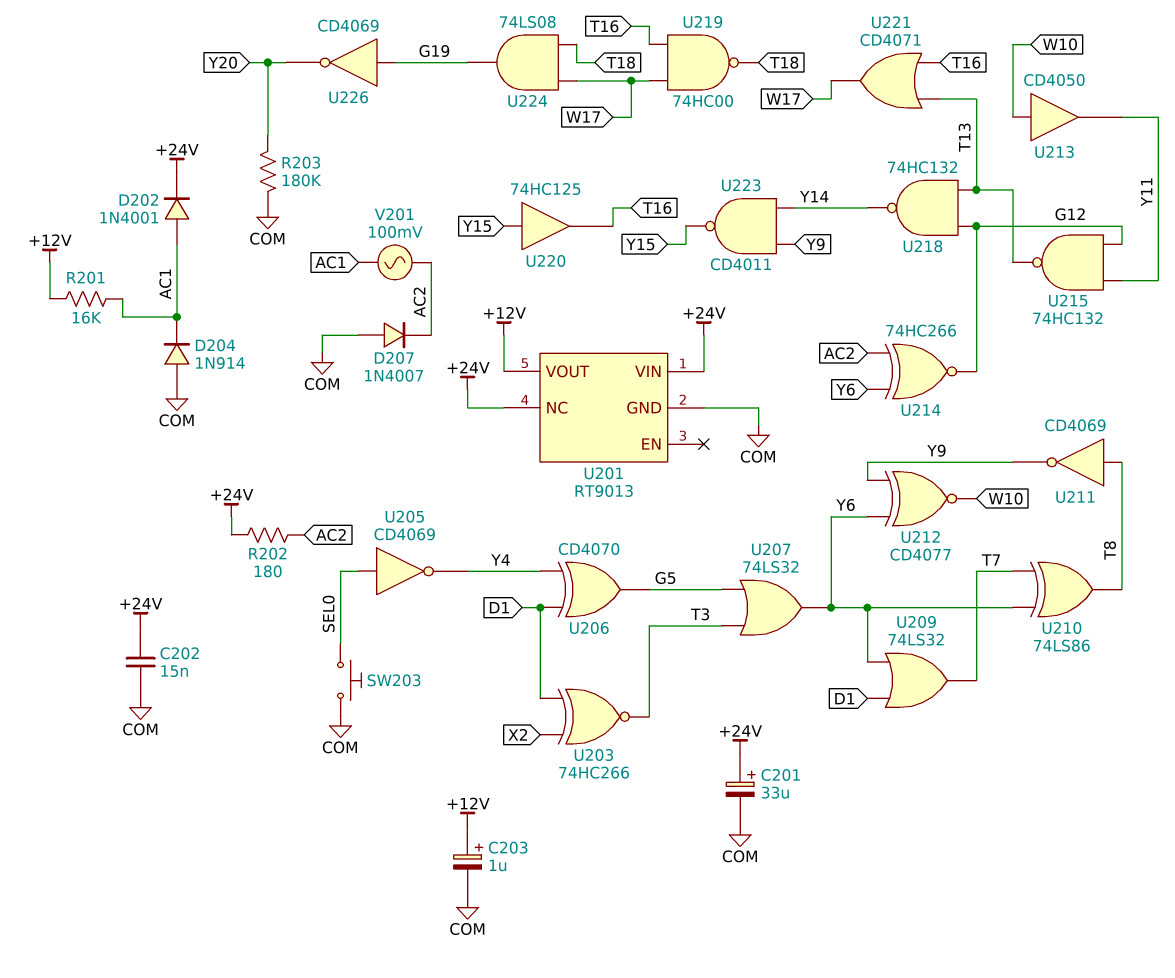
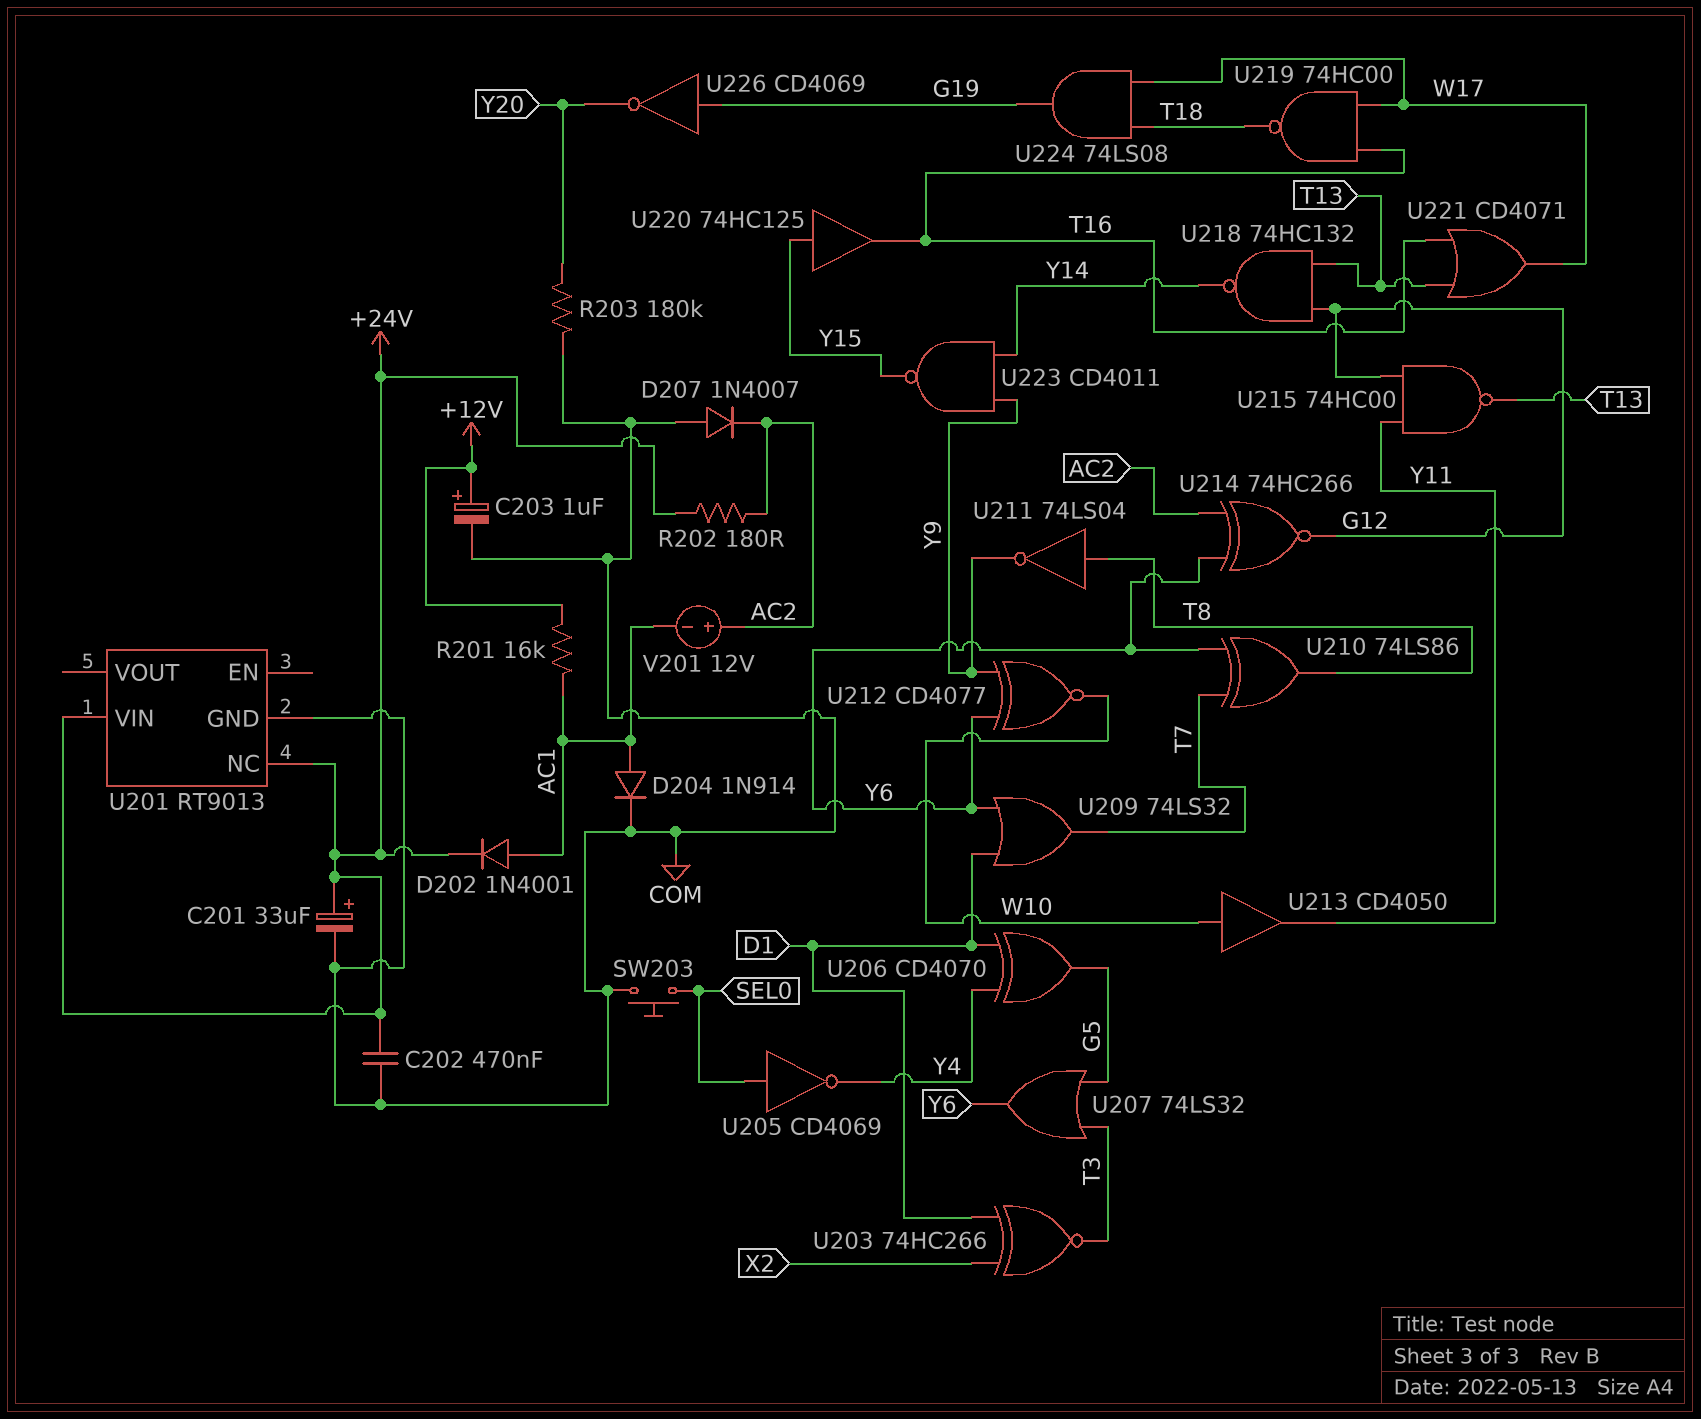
C202: 15nF (+24V, COM) -> 470nF (+24V, COM)
D204: diode 1N914 (A COM, K AC1) -> diode 1N914 (A AC1, K COM)
U201 pin VOUT: +12V -> none
U211: NOT CD4069 (in T8, out Y9) -> NOT 74LS04 (in T8, out Y9)
U215: NAND 74HC132 (in G12, in Y11, out T13) -> NAND 74HC00 (in G12, in Y11, out T13)
V201: AC 100mV (AC1, AC2) -> 12V (plus AC2, minus AC1)

